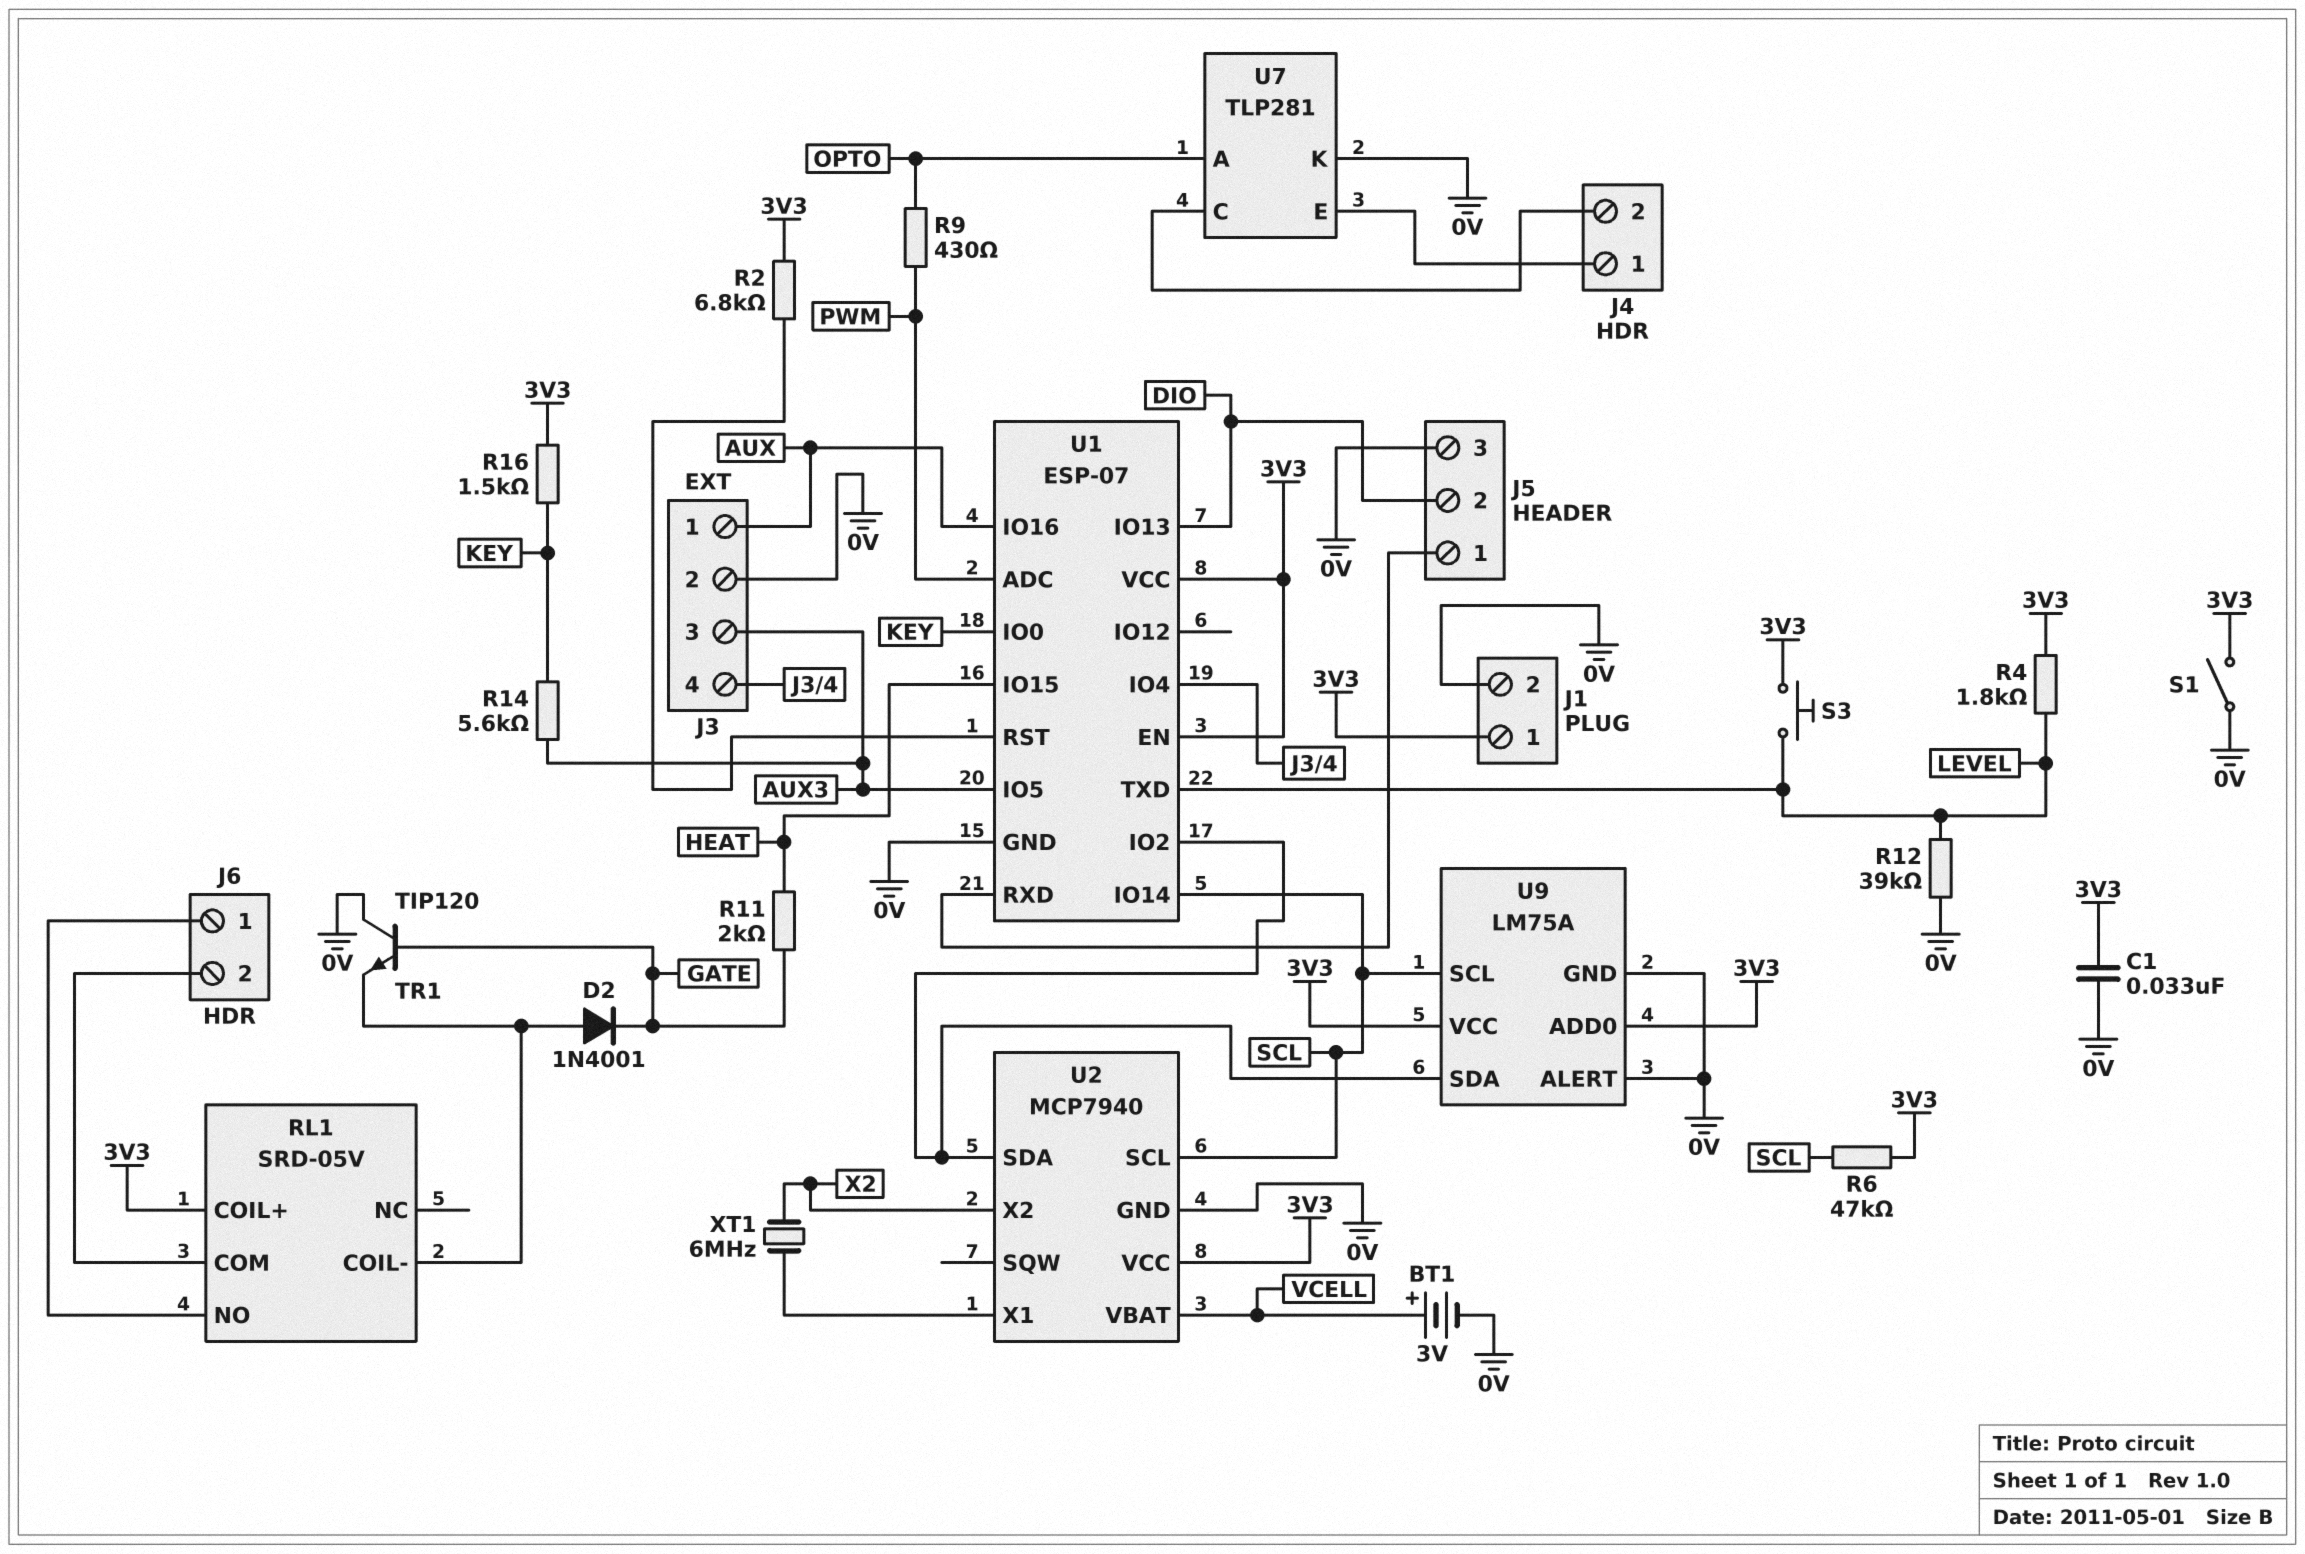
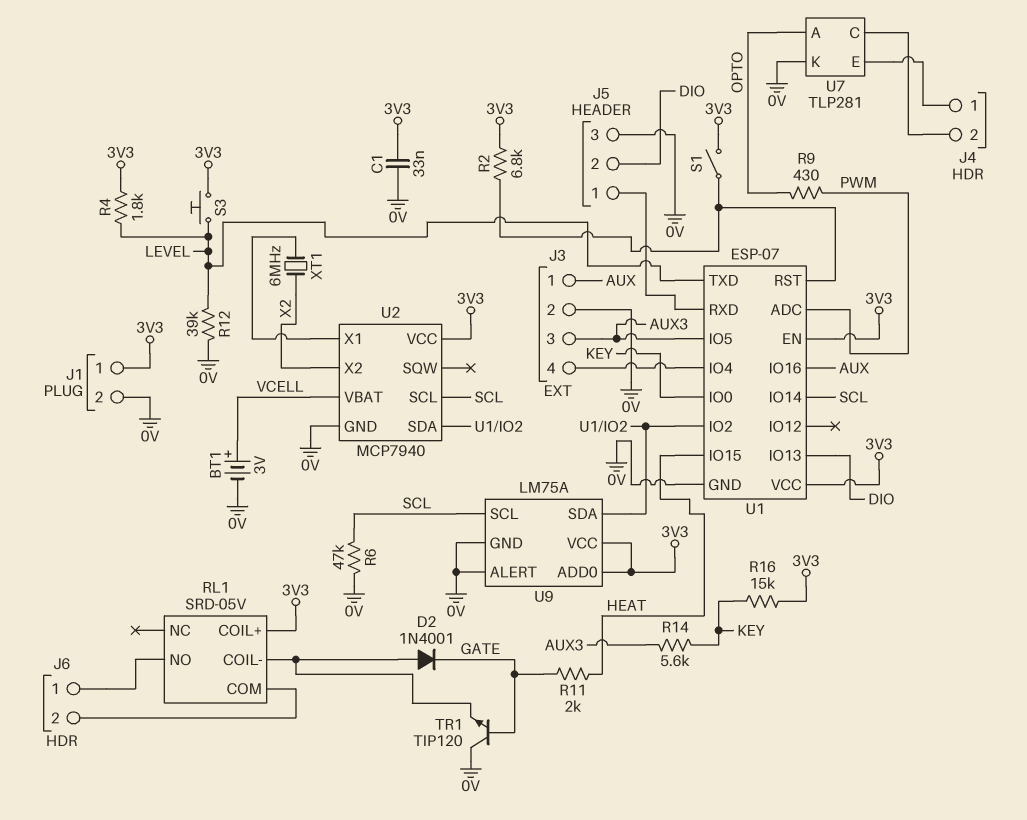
R6: 47k (3V3, SCL) -> 47k (0V, SCL)
R16: 1.5k (3V3, KEY) -> 15k (3V3, KEY)
S1: switch (0V, 3V3) -> switch (3V3, U1/RST)

